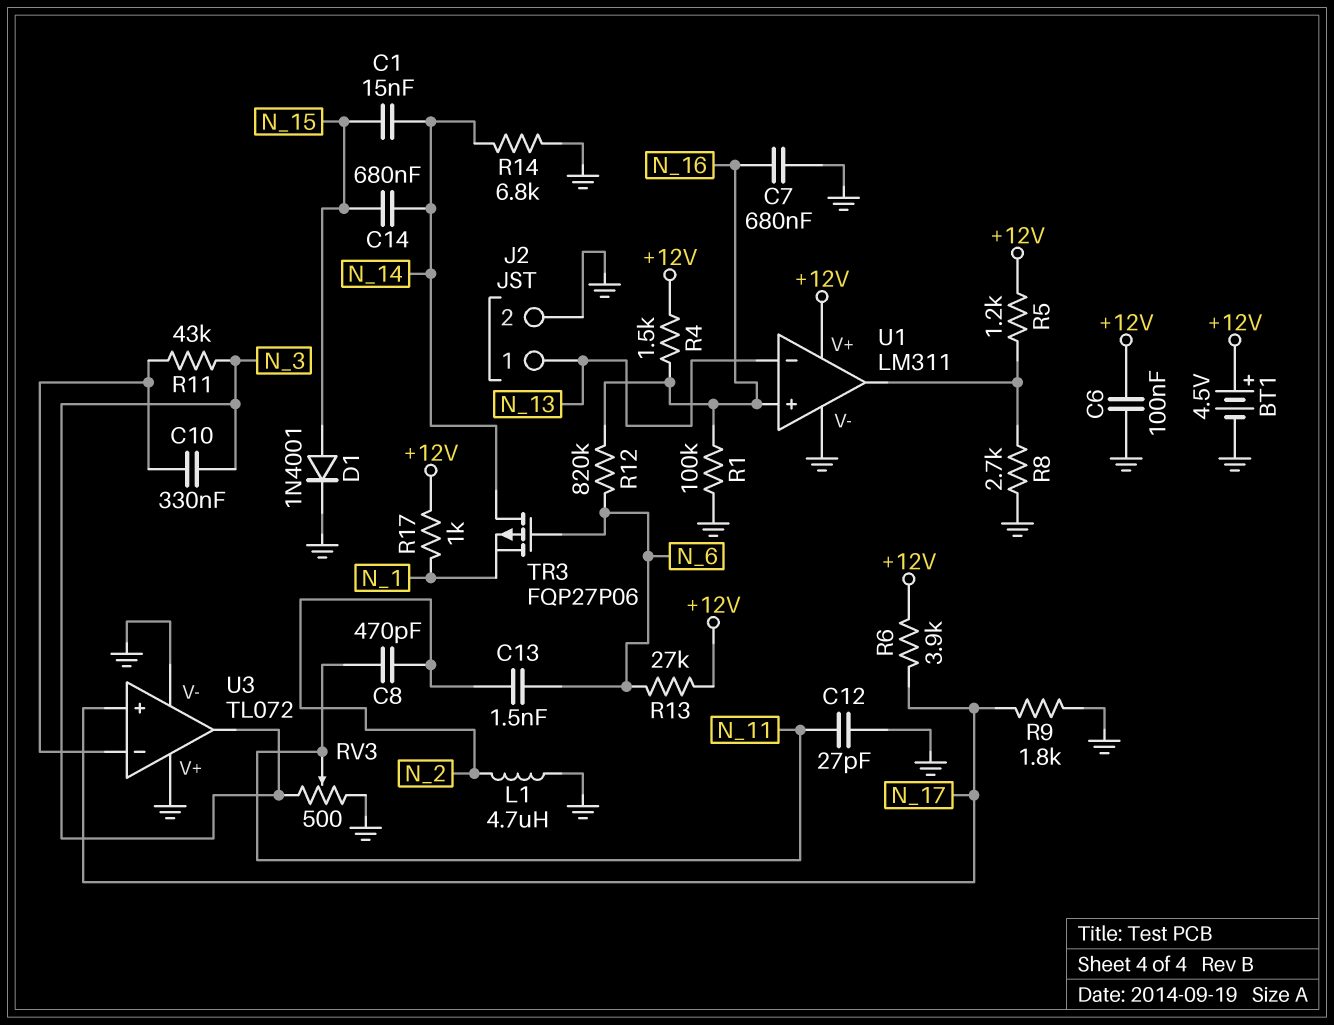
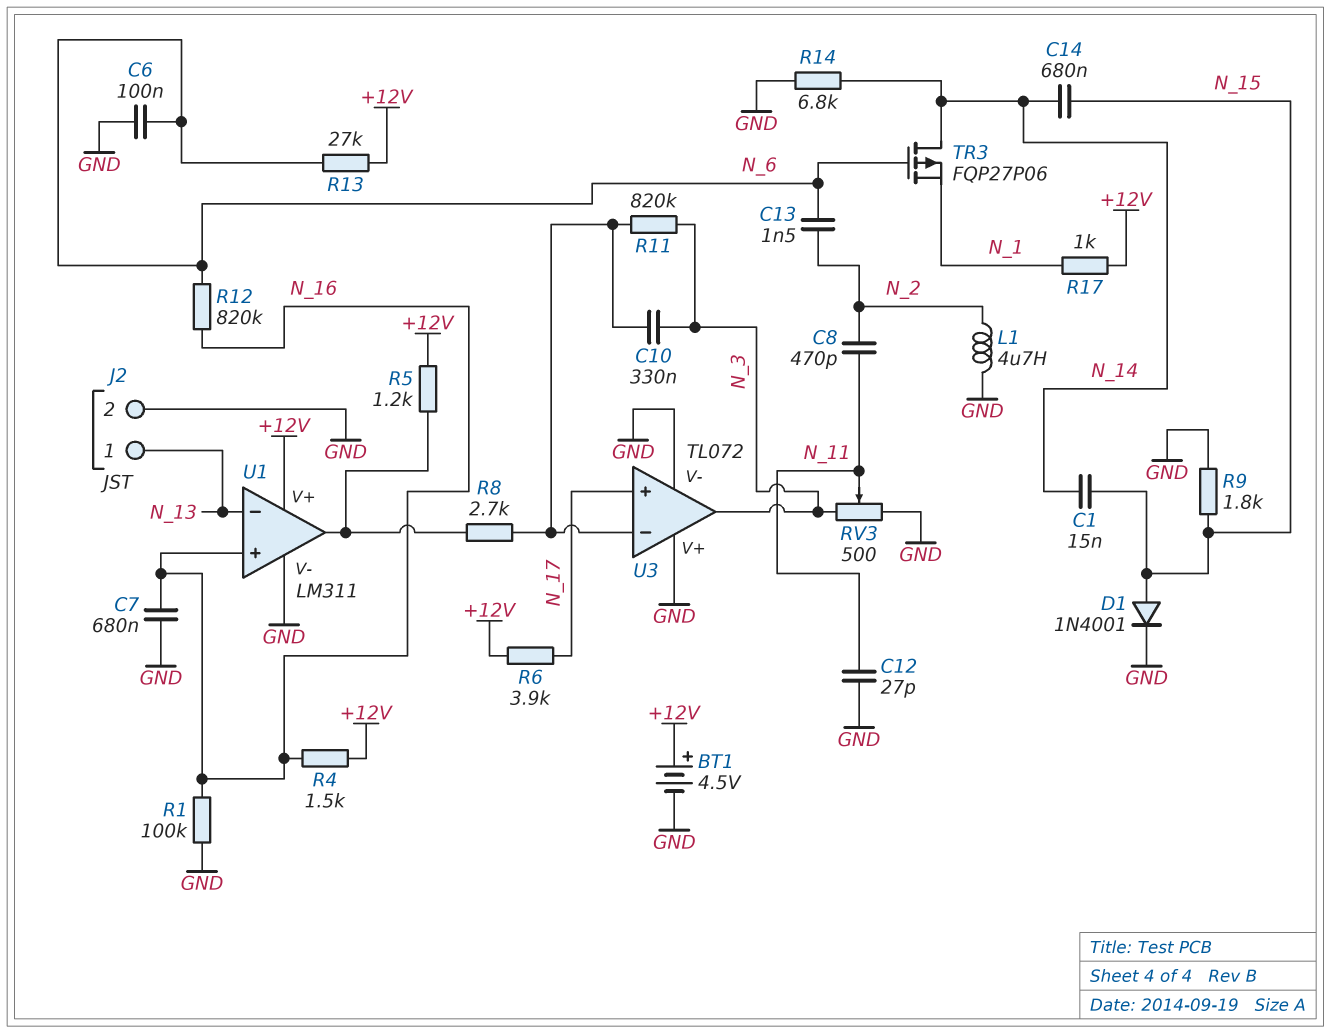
C6: 100nF (+12V, GND) -> 100nF (GND, N_6)
R8: 2.7k (GND, U1/out) -> 2.7k (U1/out, U3/in-)
R9: 1.8k (GND, N_17) -> 1.8k (GND, N_15)
R11: 43k (N_3, U3/in-) -> 820k (N_3, U3/in-)

